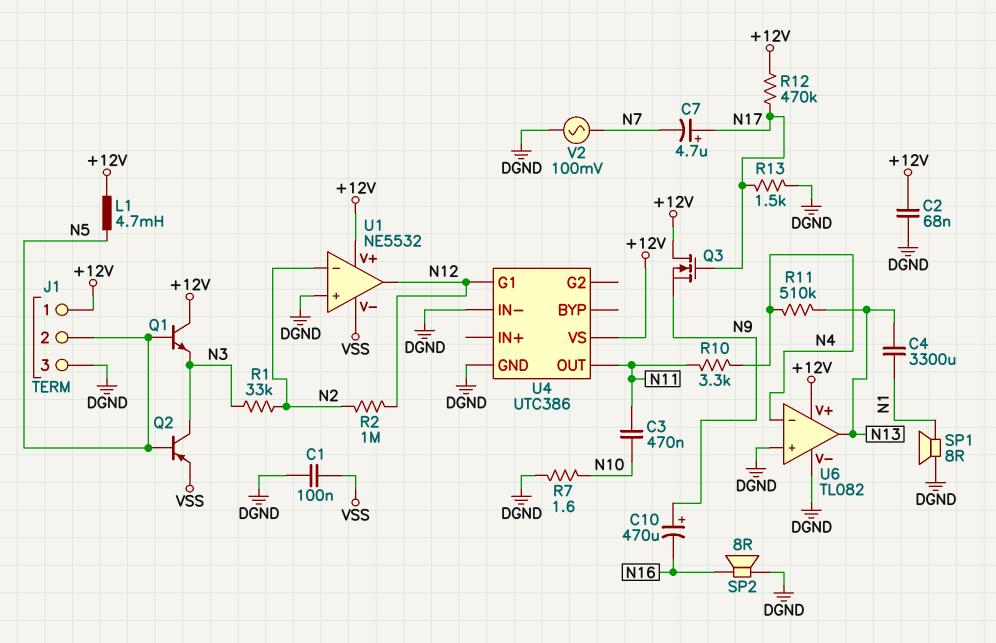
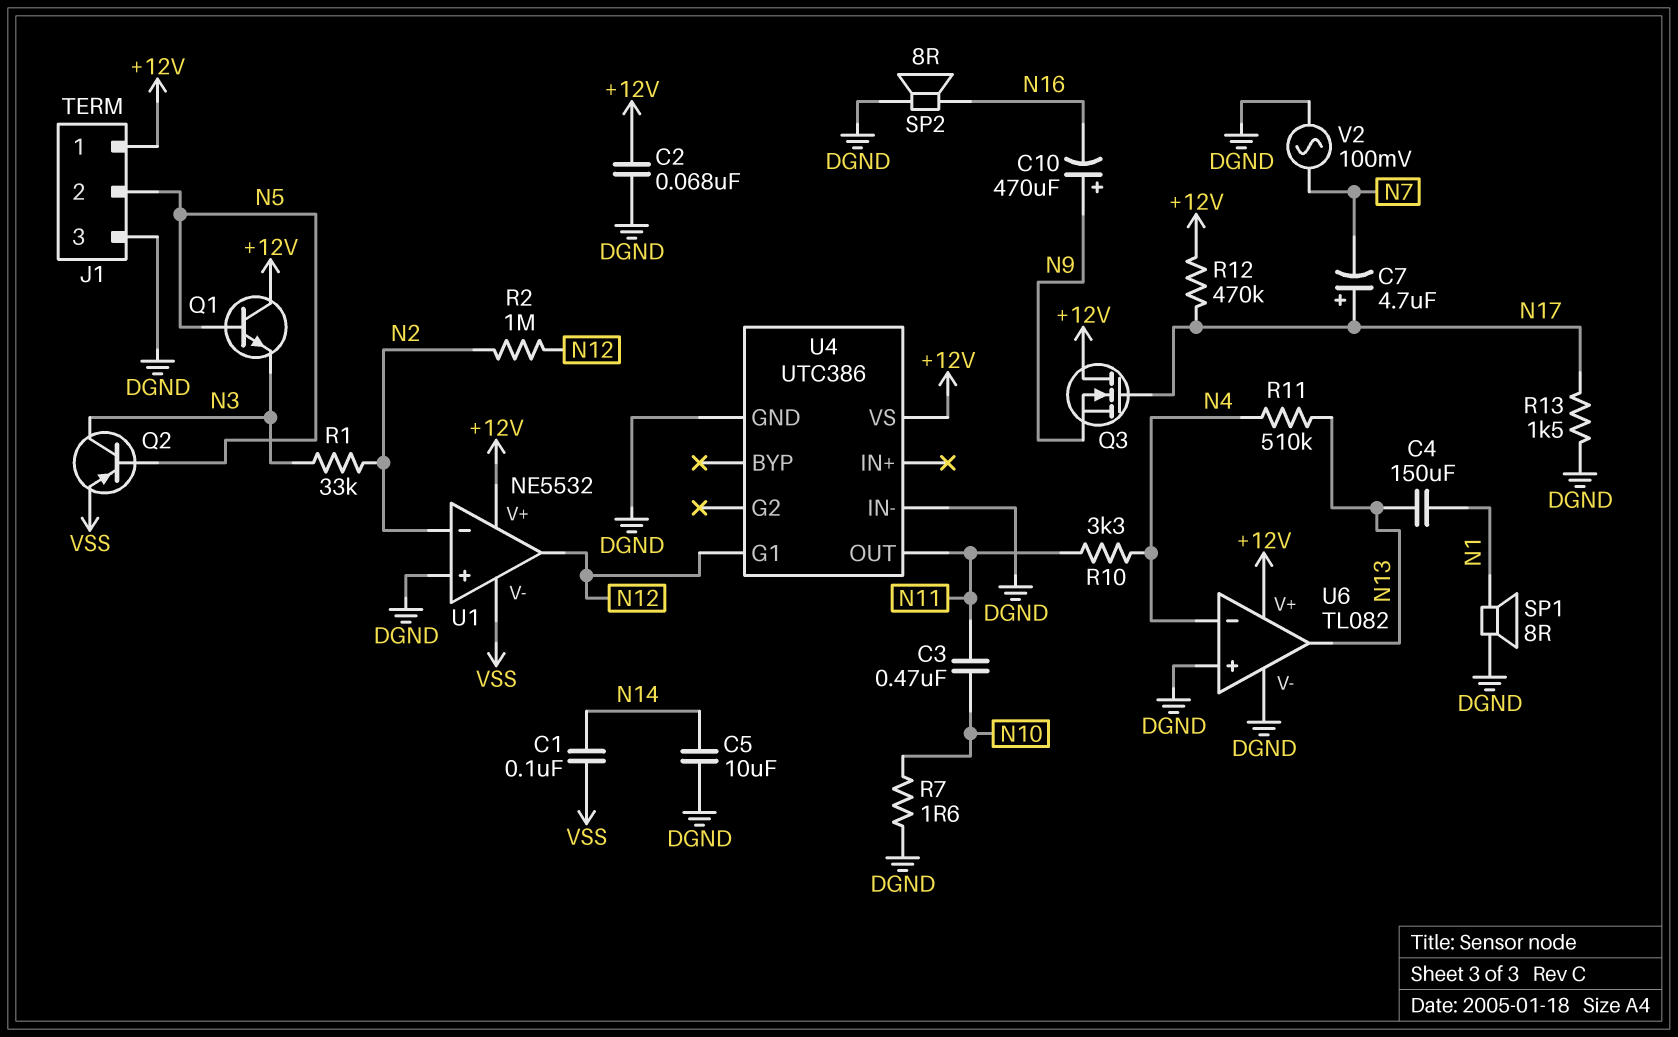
C1: 100nF (DGND, VSS) -> 100nF (N14, VSS)
C4: 3300uF (N1, N13) -> 150uF (N1, N13)
C5: none -> 10uF (DGND, N14)
L1: 4.7mH (+12V, N5) -> none

